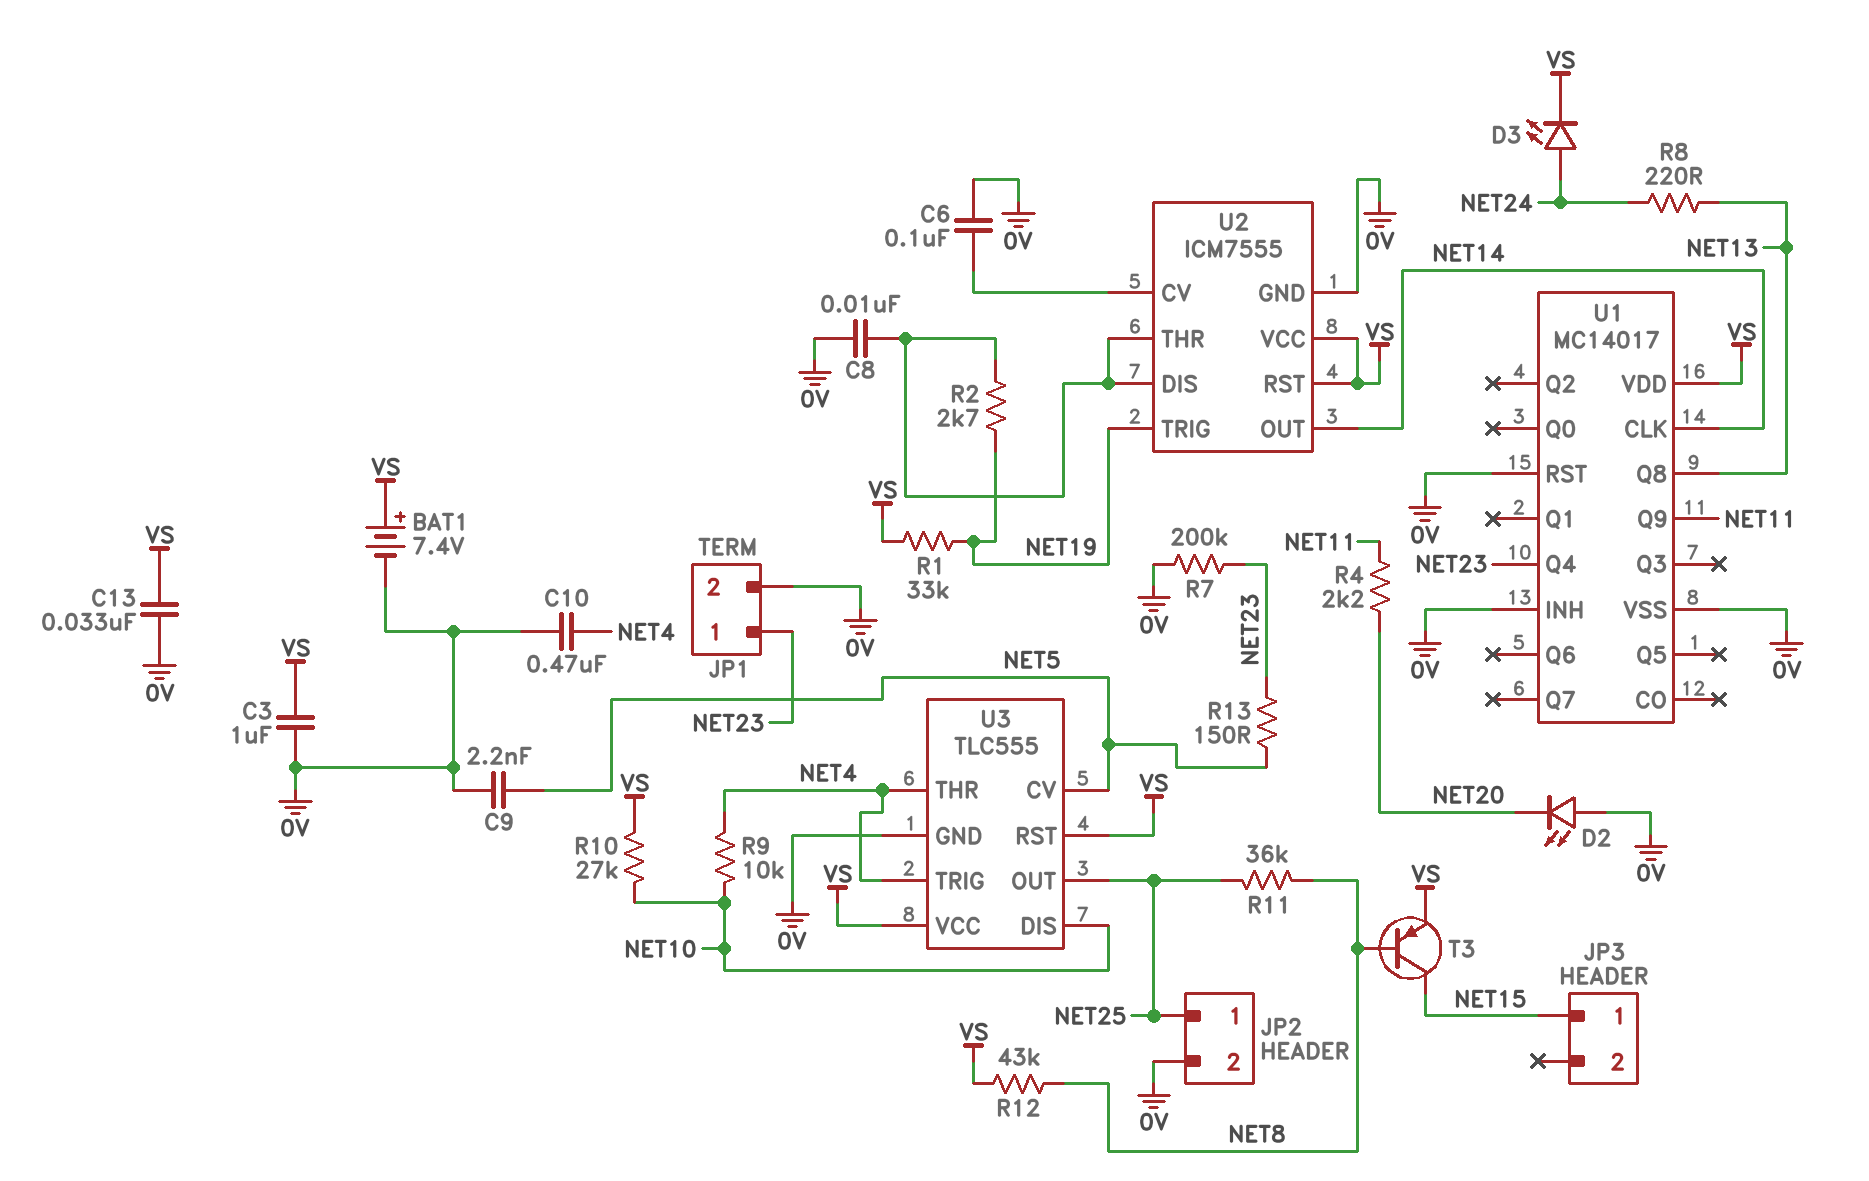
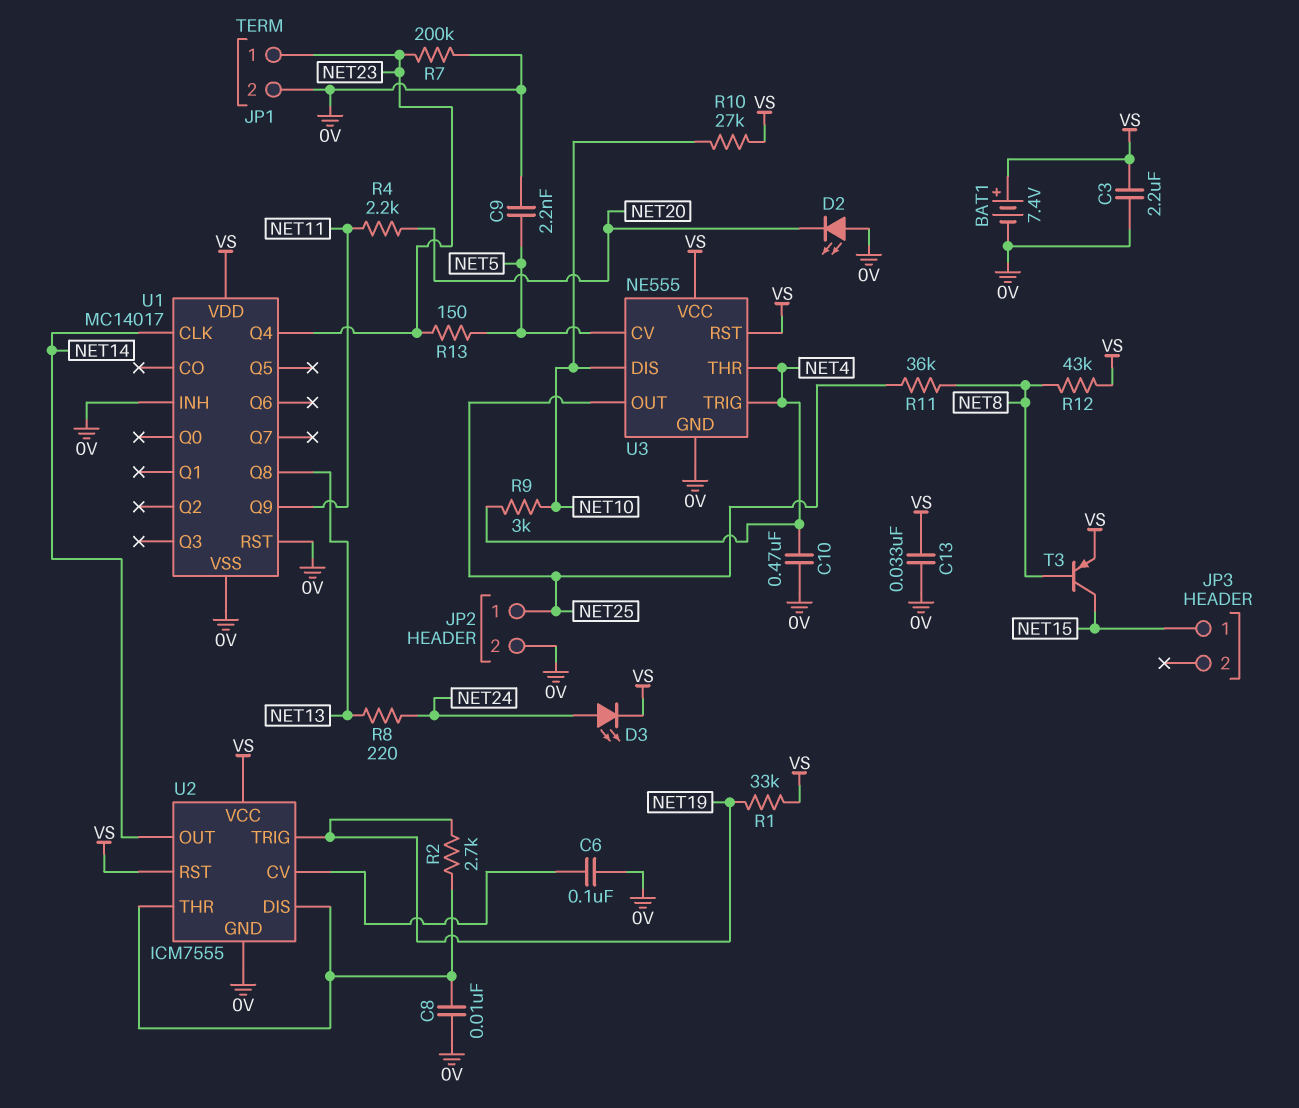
C3: 1uF (0V, VS) -> 2.2uF (0V, VS)
R9: 10k (NET4, NET10) -> 3k (NET4, NET10)
U3: TLC555 -> NE555

